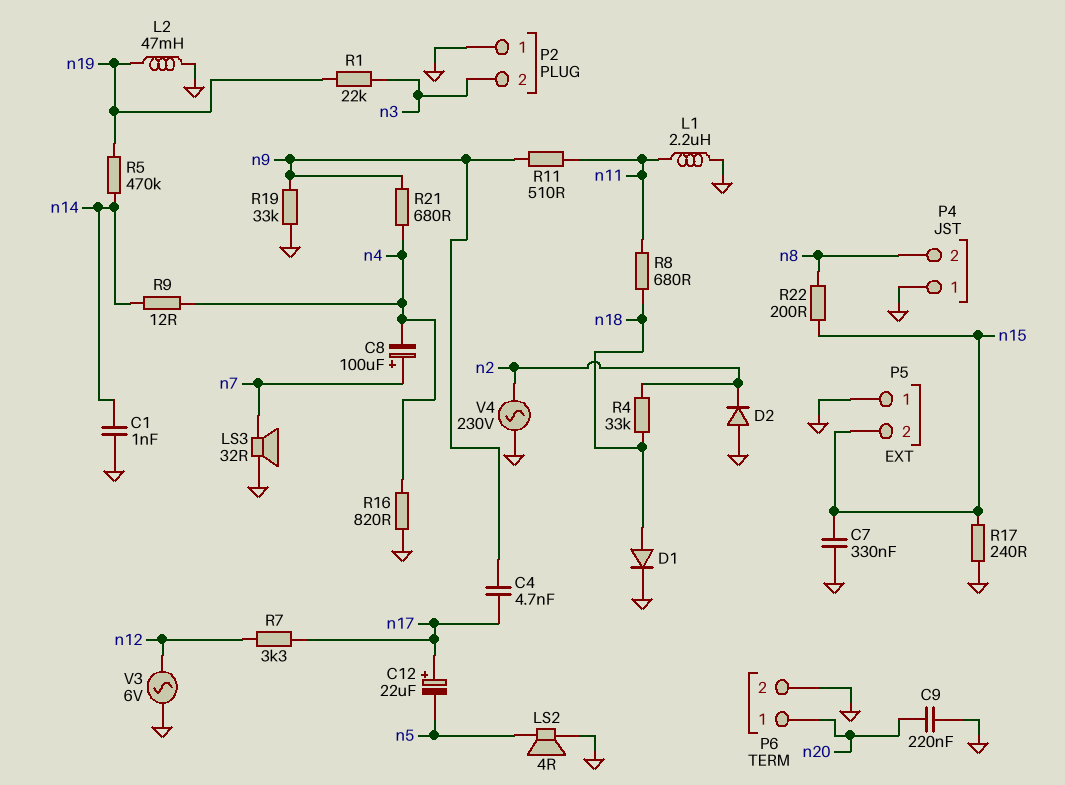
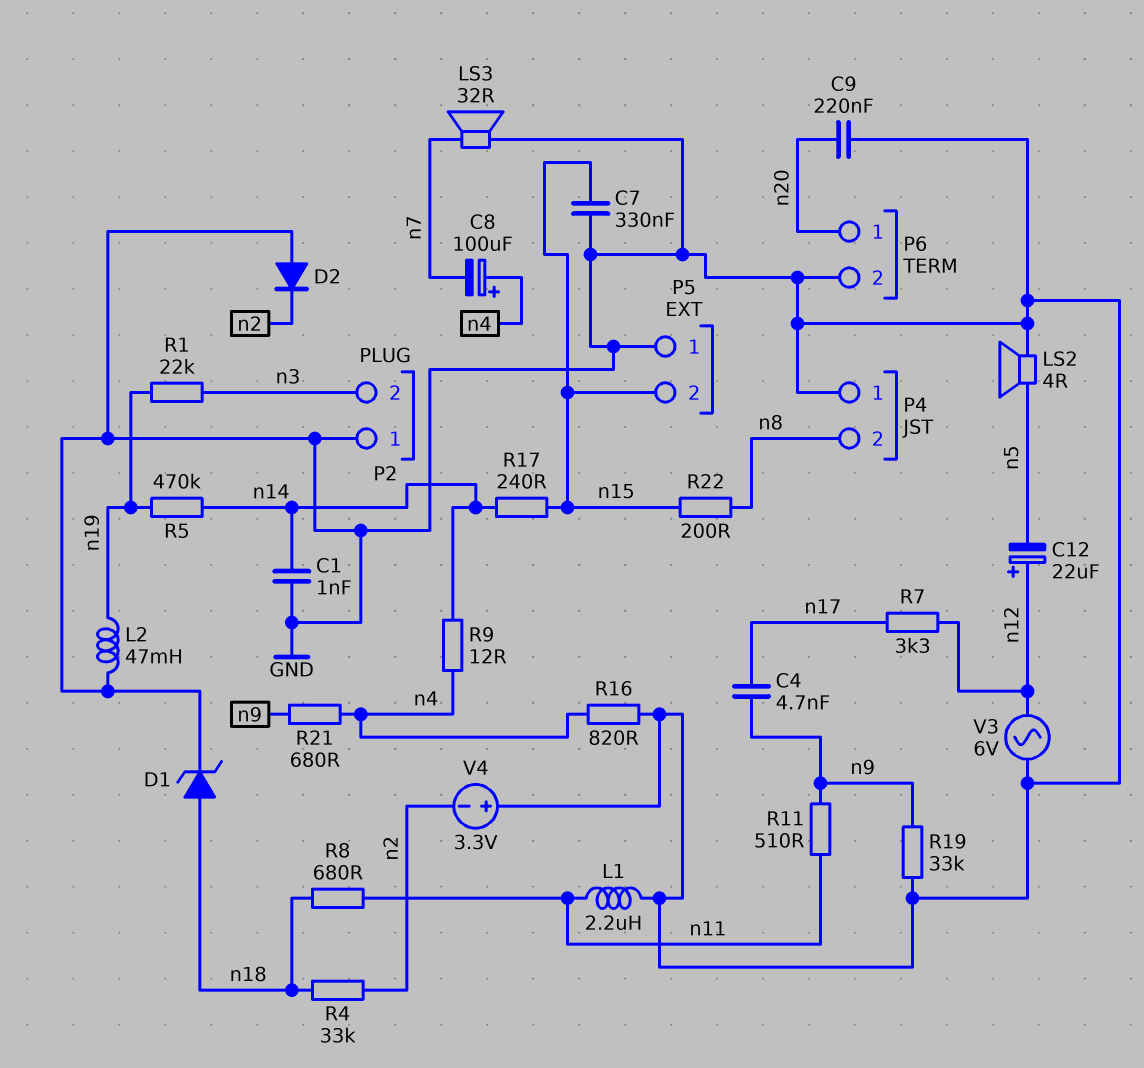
C8: 100uF (plus n7, minus n4) -> 100uF (plus n4, minus n7)
C12: 22uF (plus n17, minus n5) -> 22uF (plus n12, minus n5)
D1: diode (A n18, K GND) -> zener (A n18, K GND)
R17: 240 (GND, n15) -> 240 (n14, n15)
V4: AC 230V (GND, n2) -> 3.3V (plus GND, minus n2)

